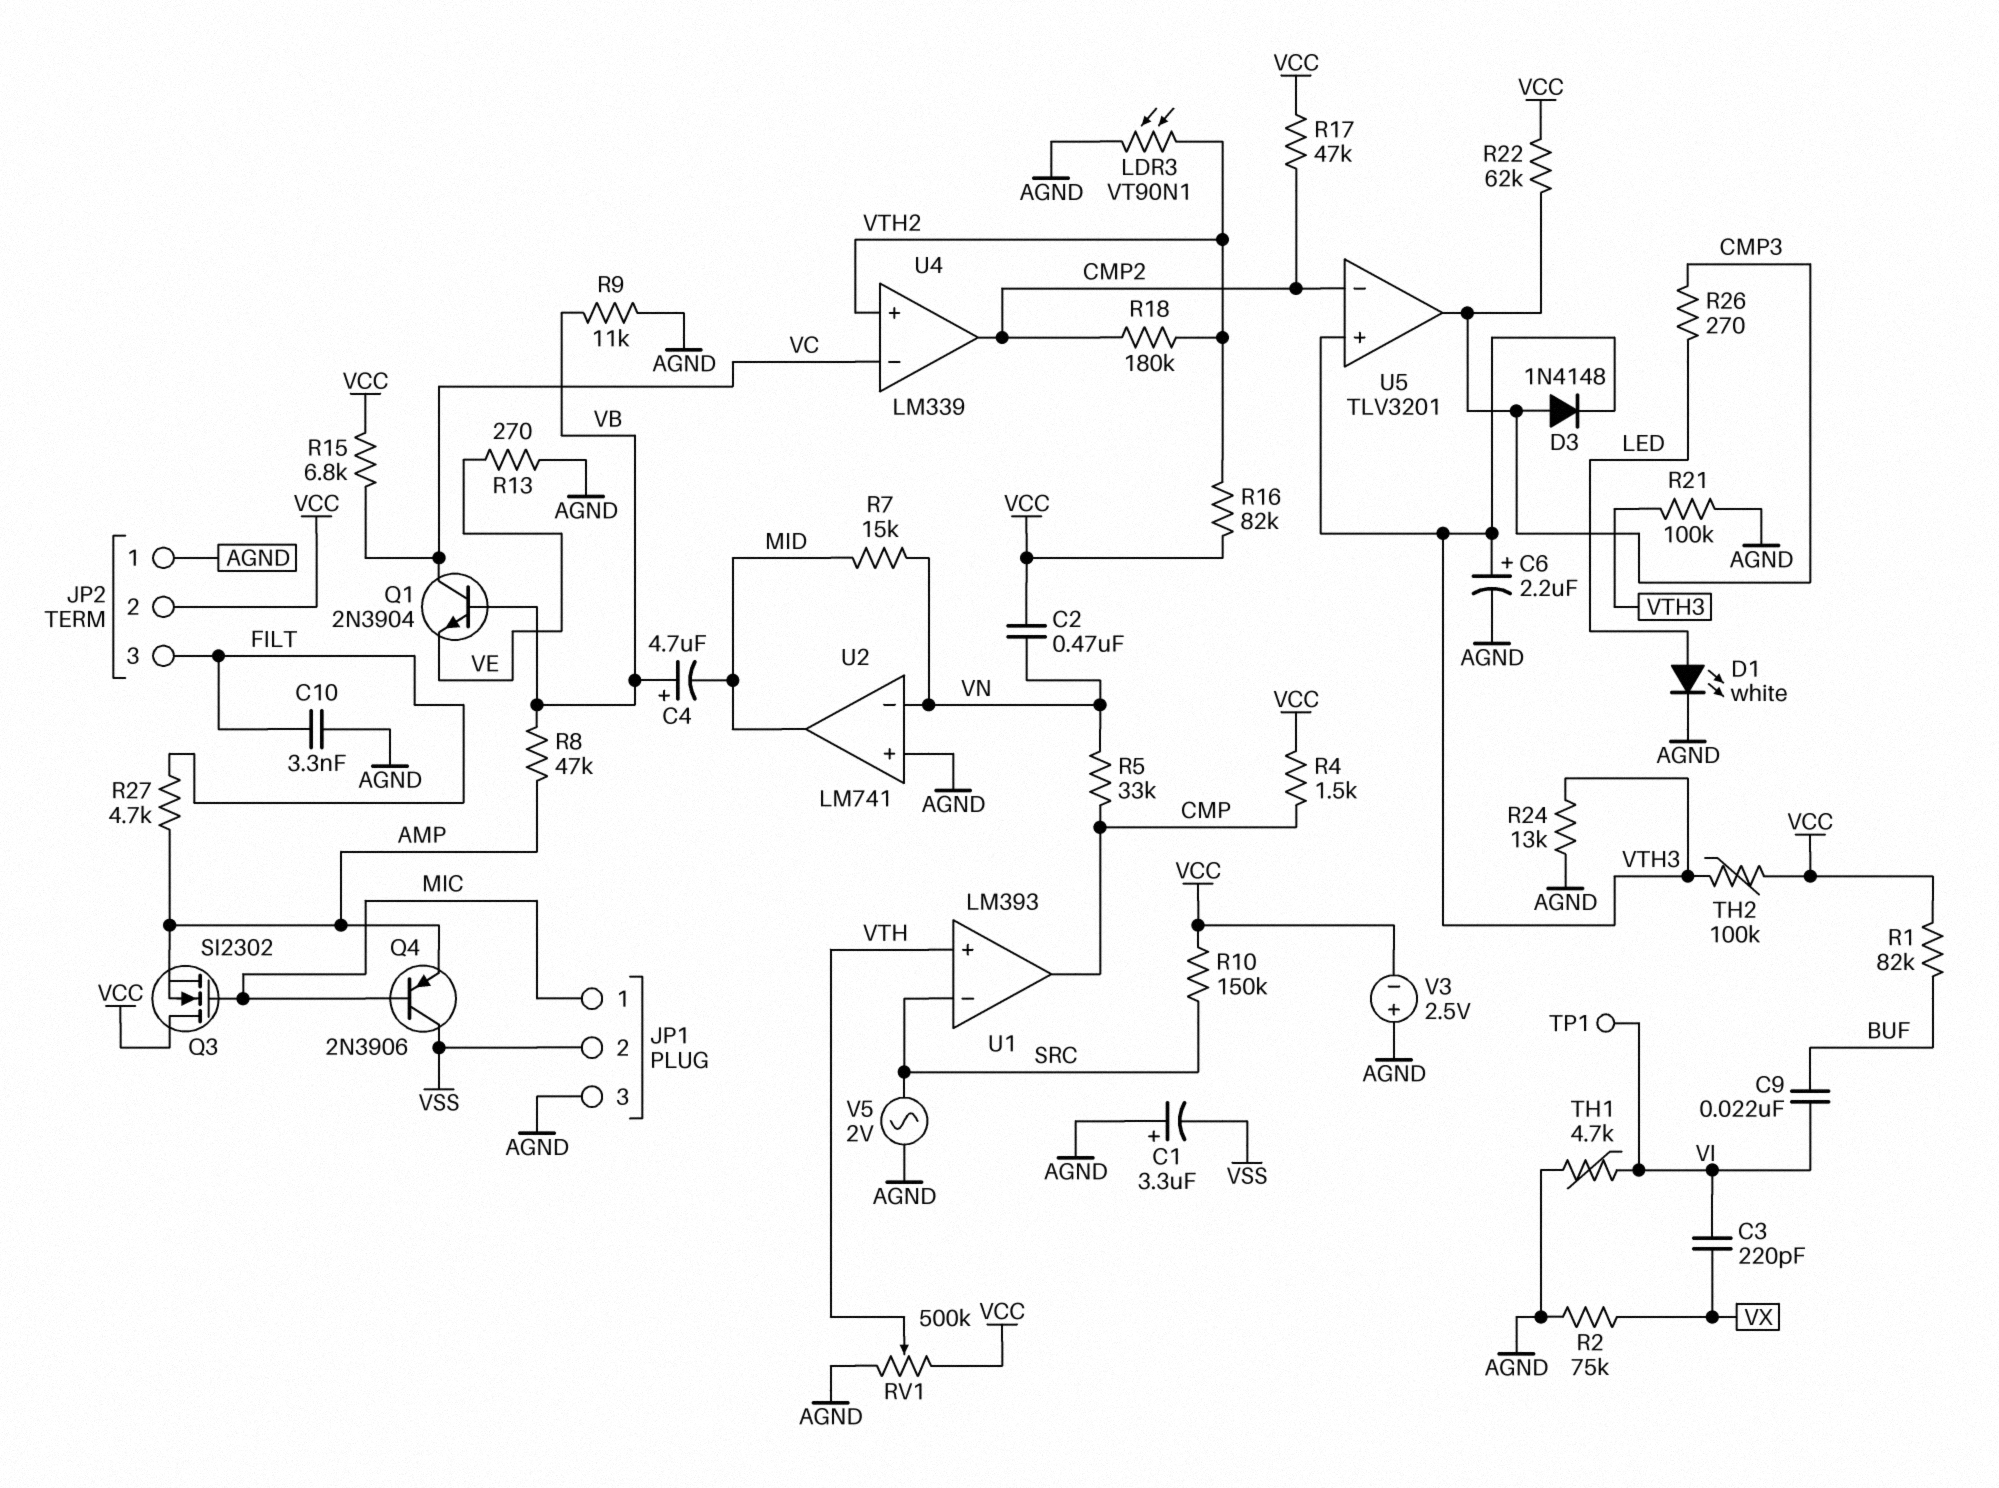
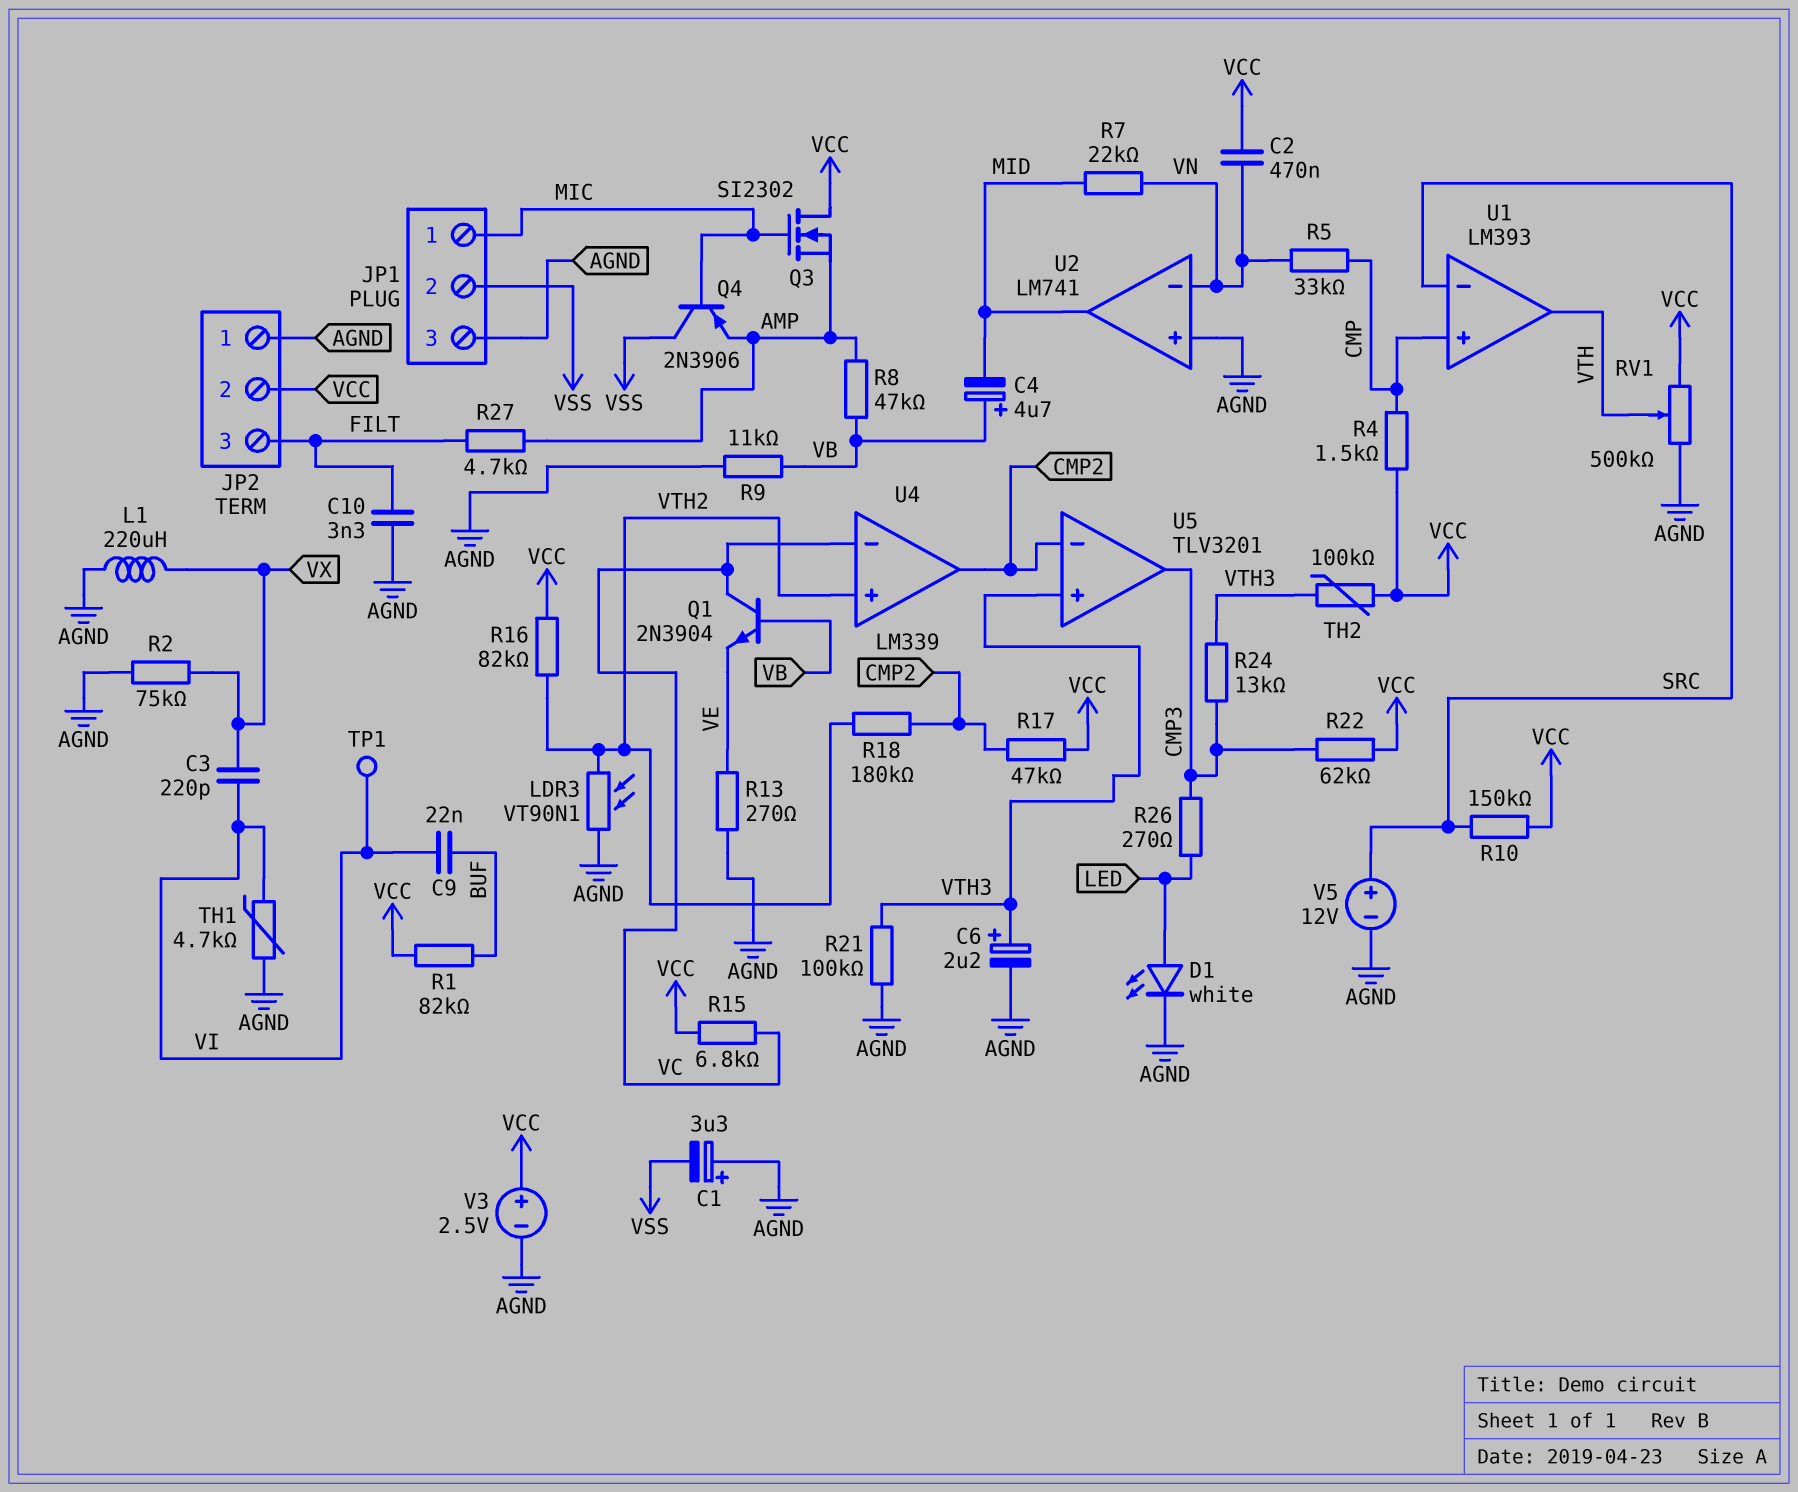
D3: diode 1N4148 (A CMP3, K VTH3) -> none
L1: none -> 220uH (AGND, VX)
R7: 15k (MID, VN) -> 22k (MID, VN)
R24: 13k (AGND, VTH3) -> 13k (CMP3, VTH3)
U1 pin in+: VTH -> CMP
U1 pin out: CMP -> VTH
V3: 2.5V (plus AGND, minus VCC) -> 2.5V (plus VCC, minus AGND)
V5: AC 2V (AGND, SRC) -> 12V (plus SRC, minus AGND)

